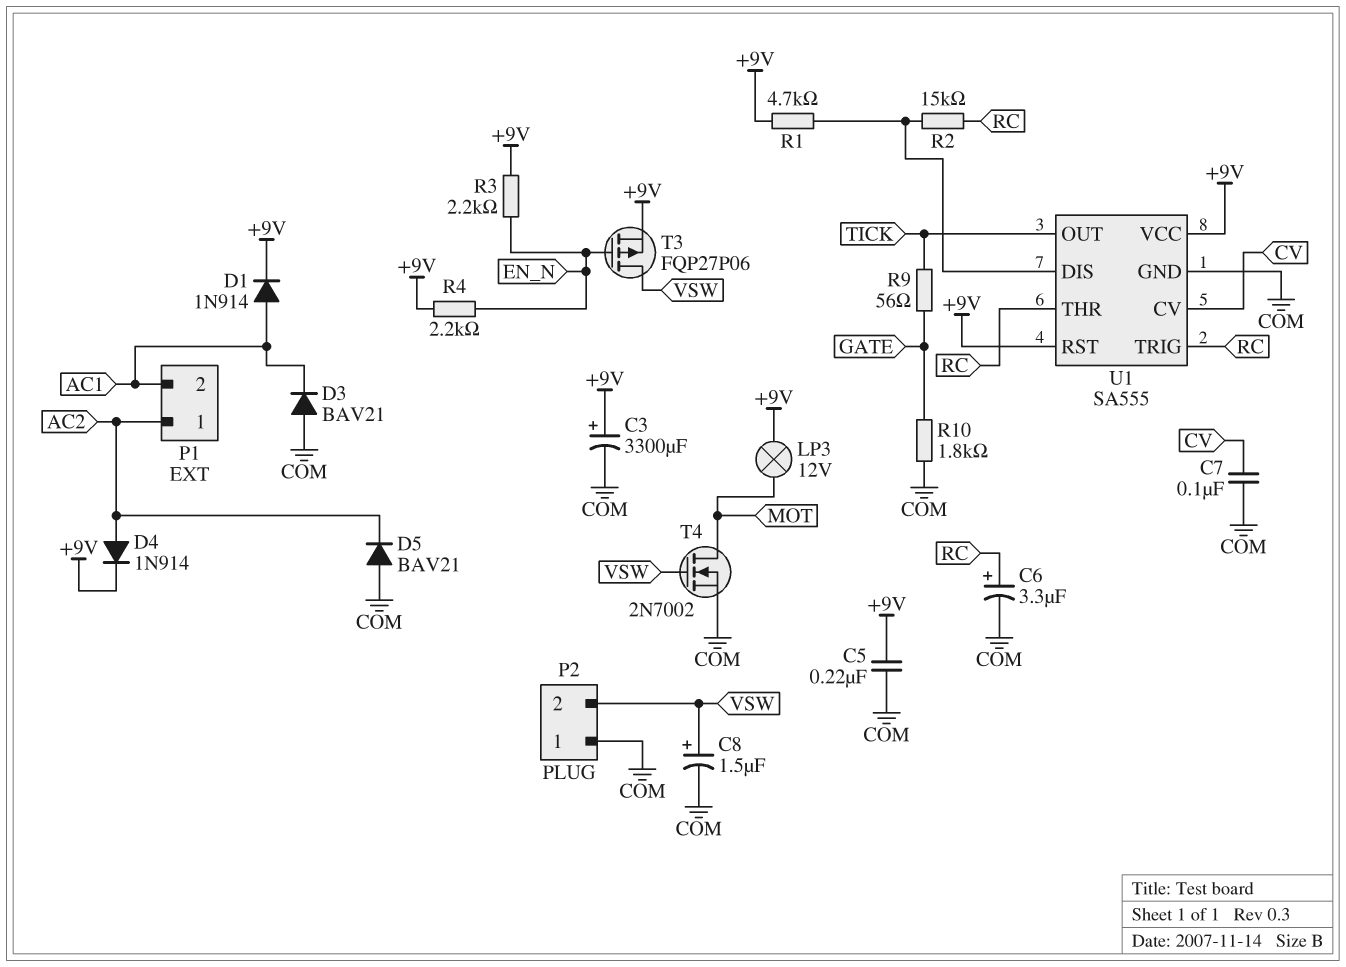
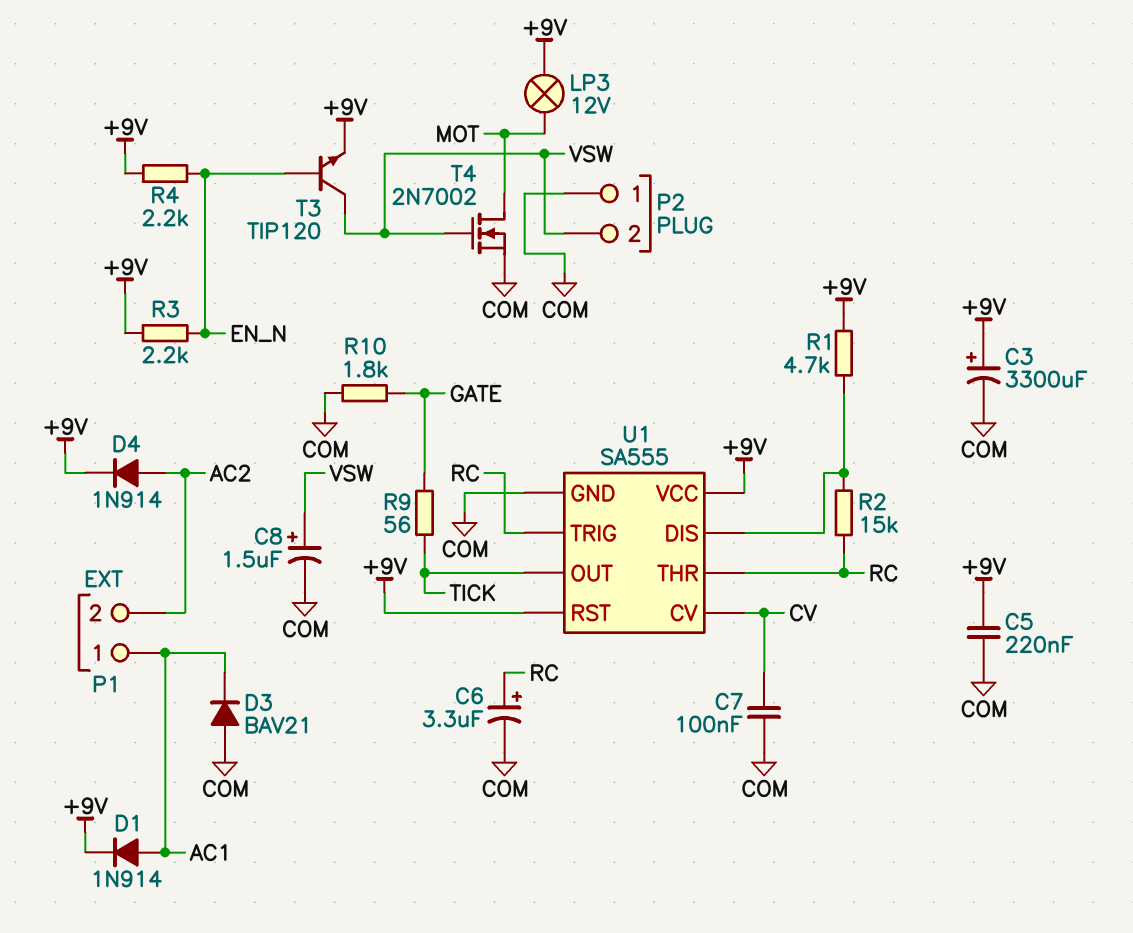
D5: diode BAV21 (A COM, K AC2) -> none
P1 pin 1: AC2 -> AC1
P1 pin 2: AC1 -> AC2
T3: PMOS FQP27P06 (G EN_N, D VSW, S +9V) -> NPN TIP120 (B EN_N, C VSW, E +9V)

